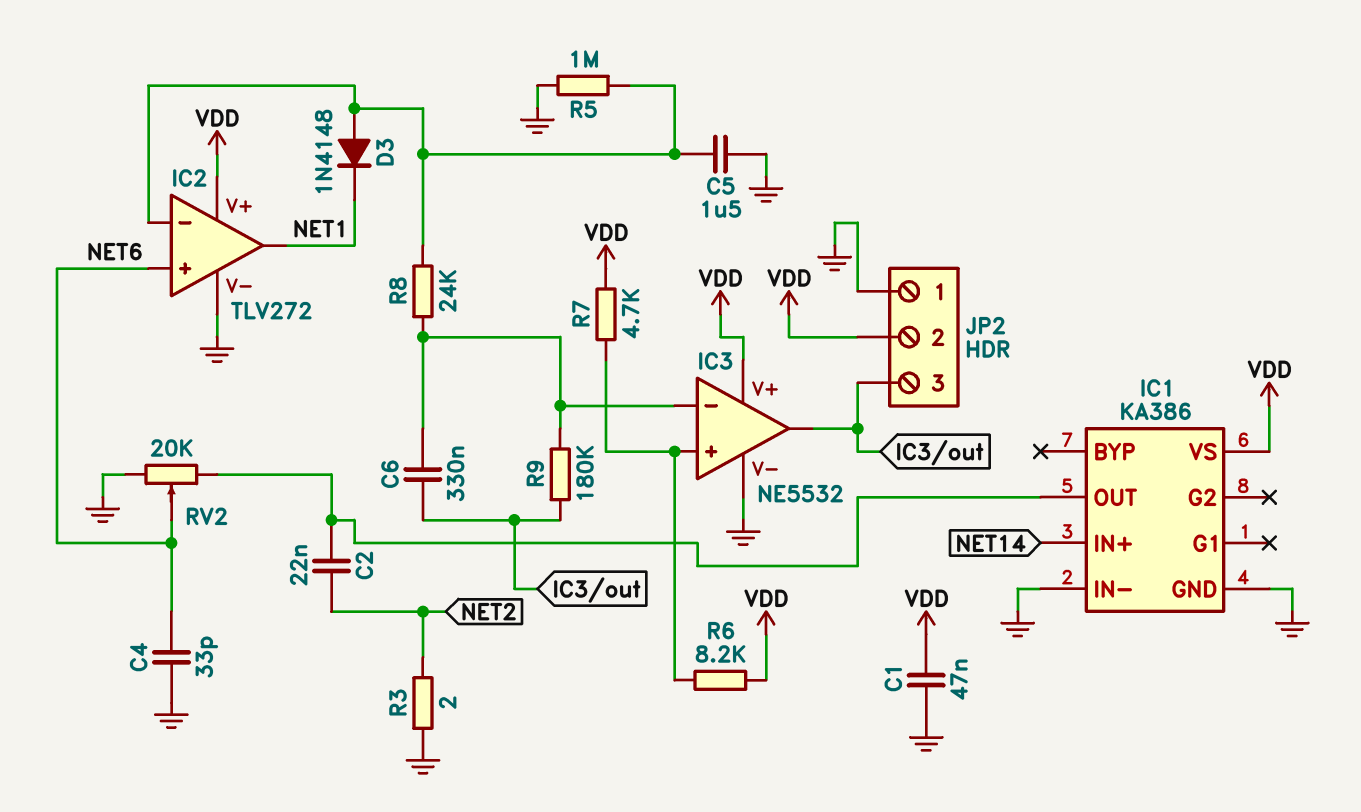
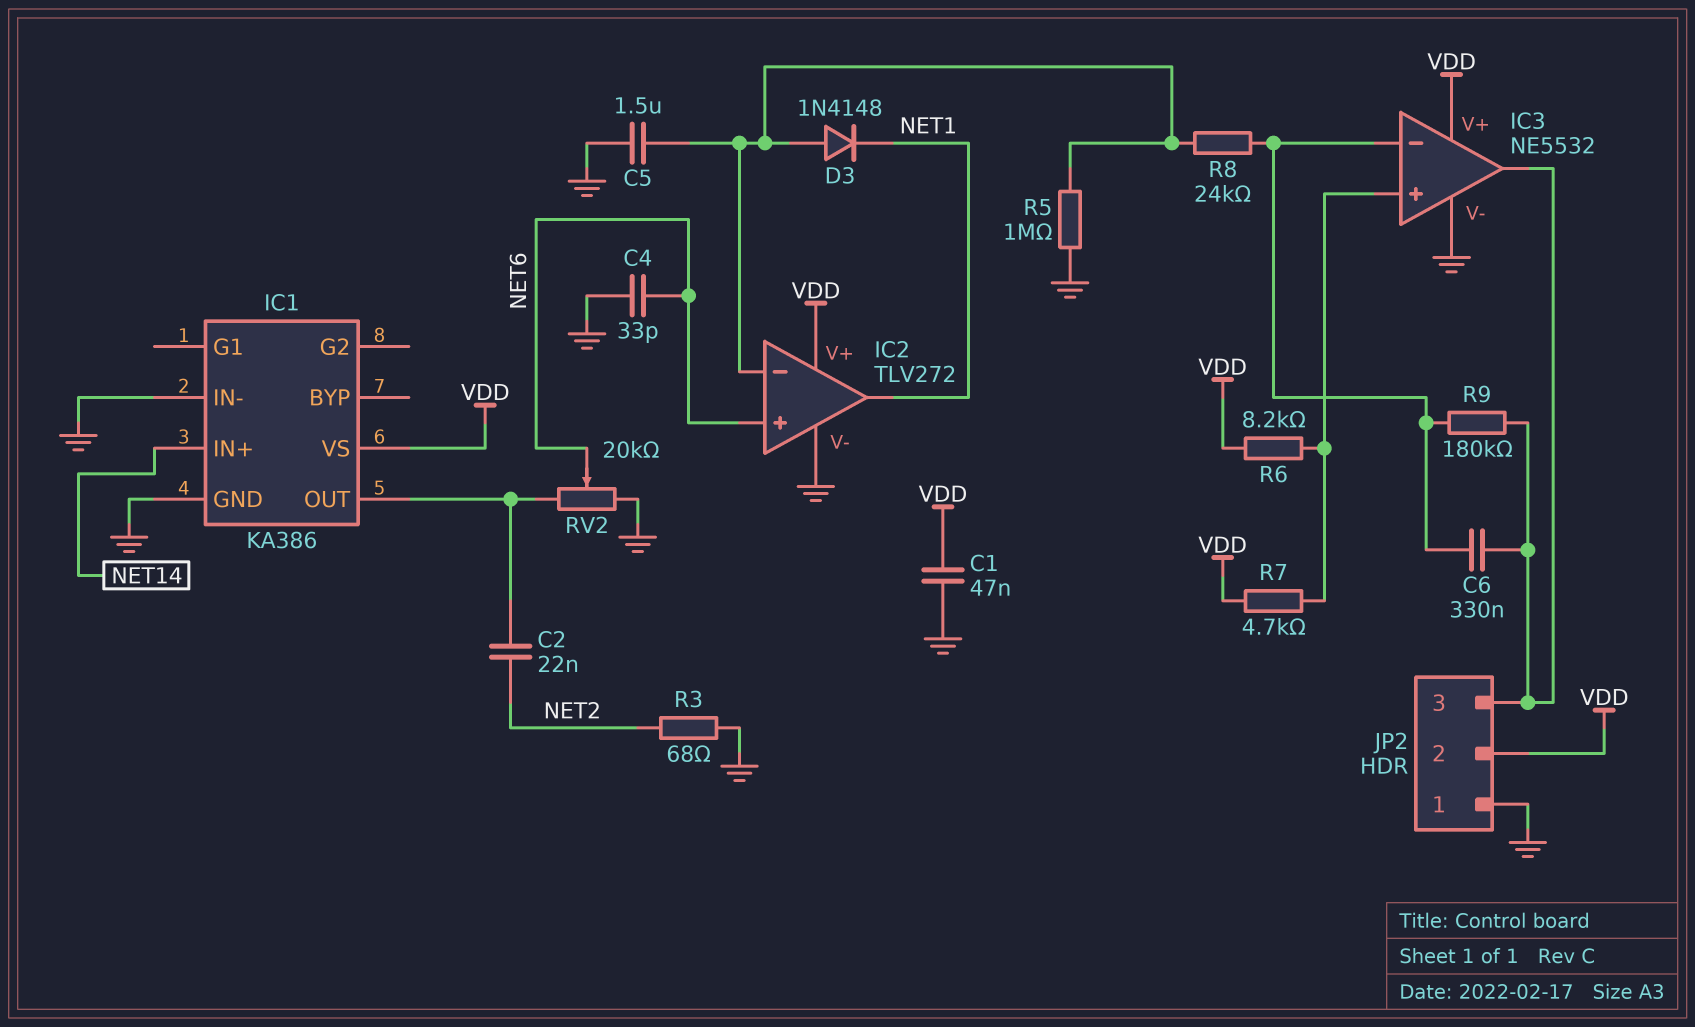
R3: 2 (GND, NET2) -> 68 (GND, NET2)

